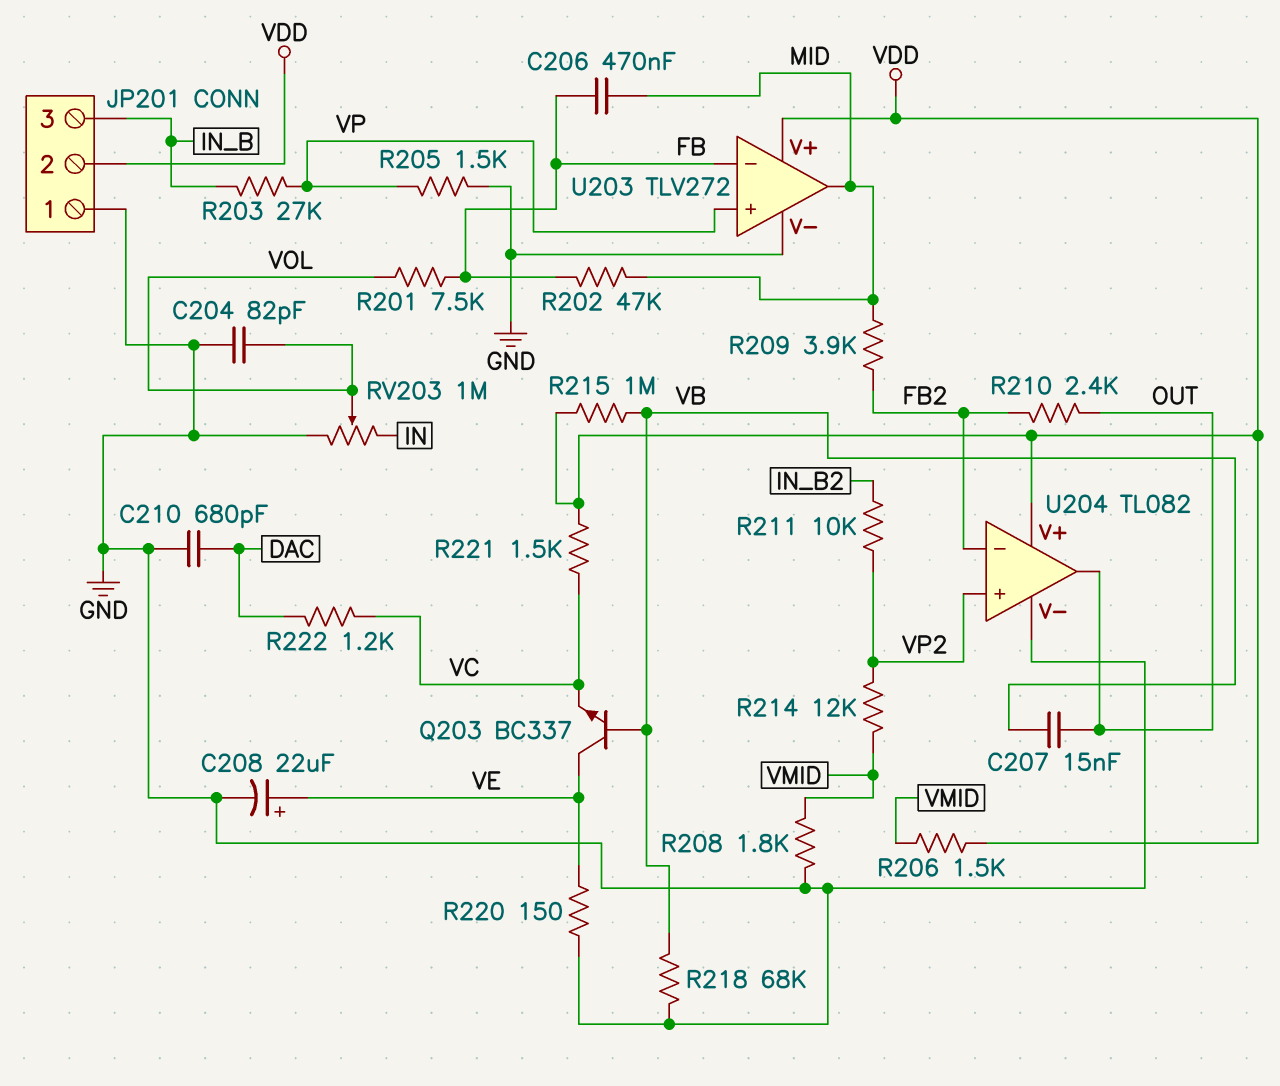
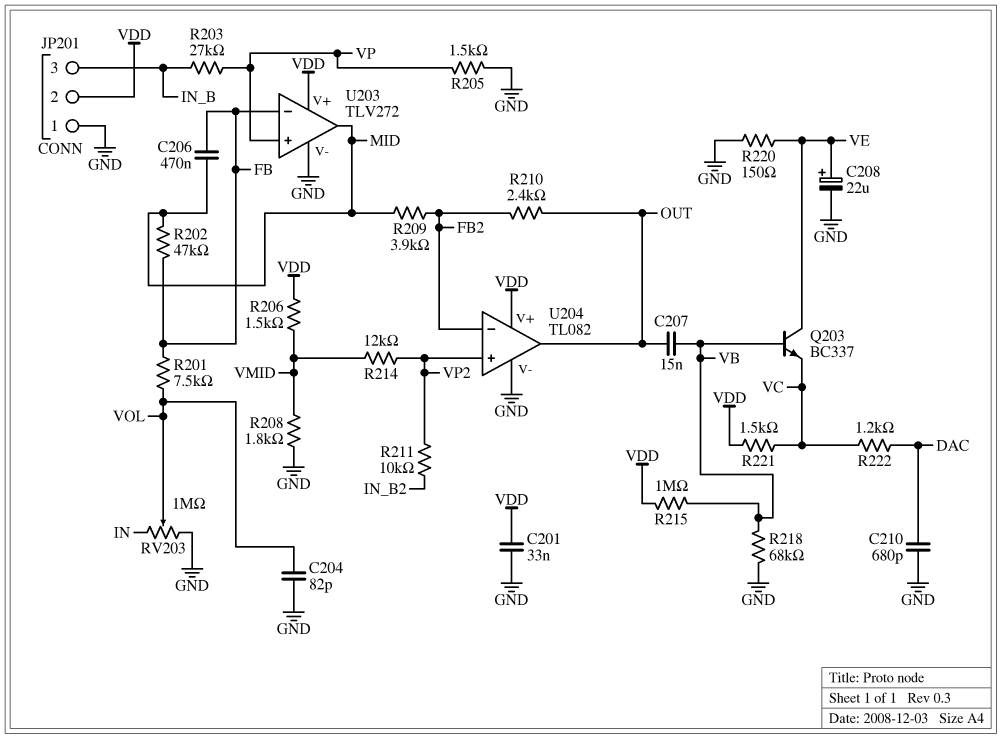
C201: none -> 33nF (GND, VDD)

